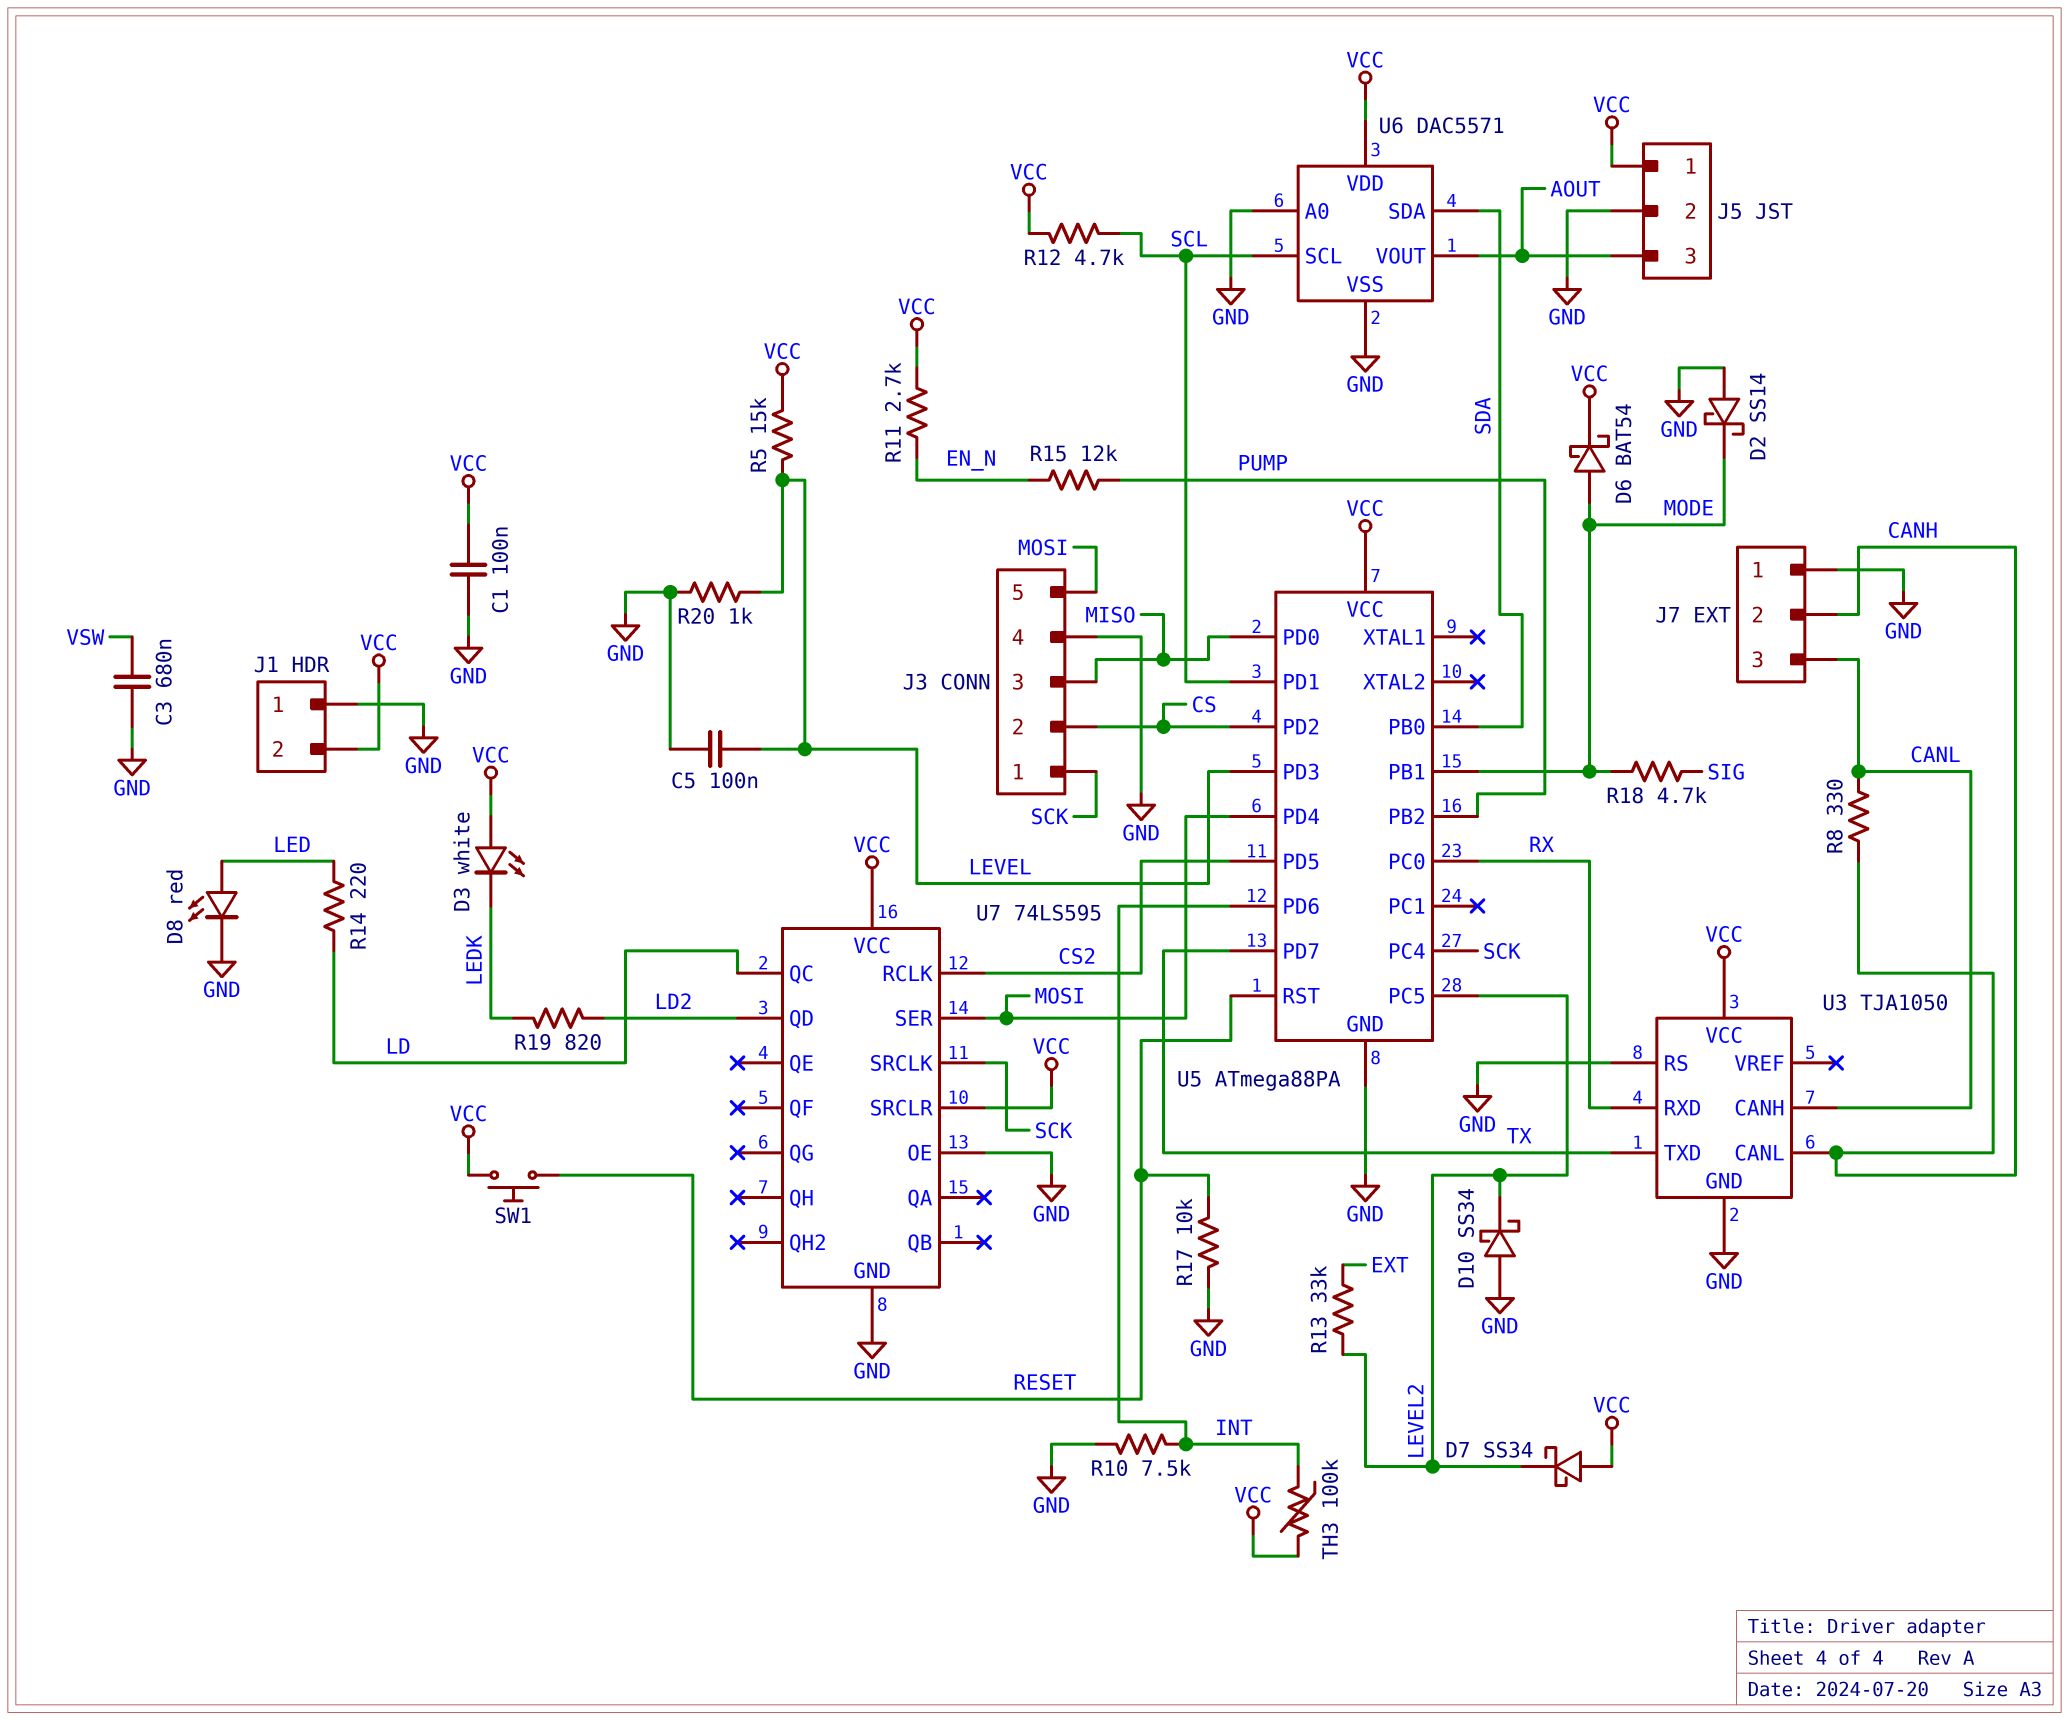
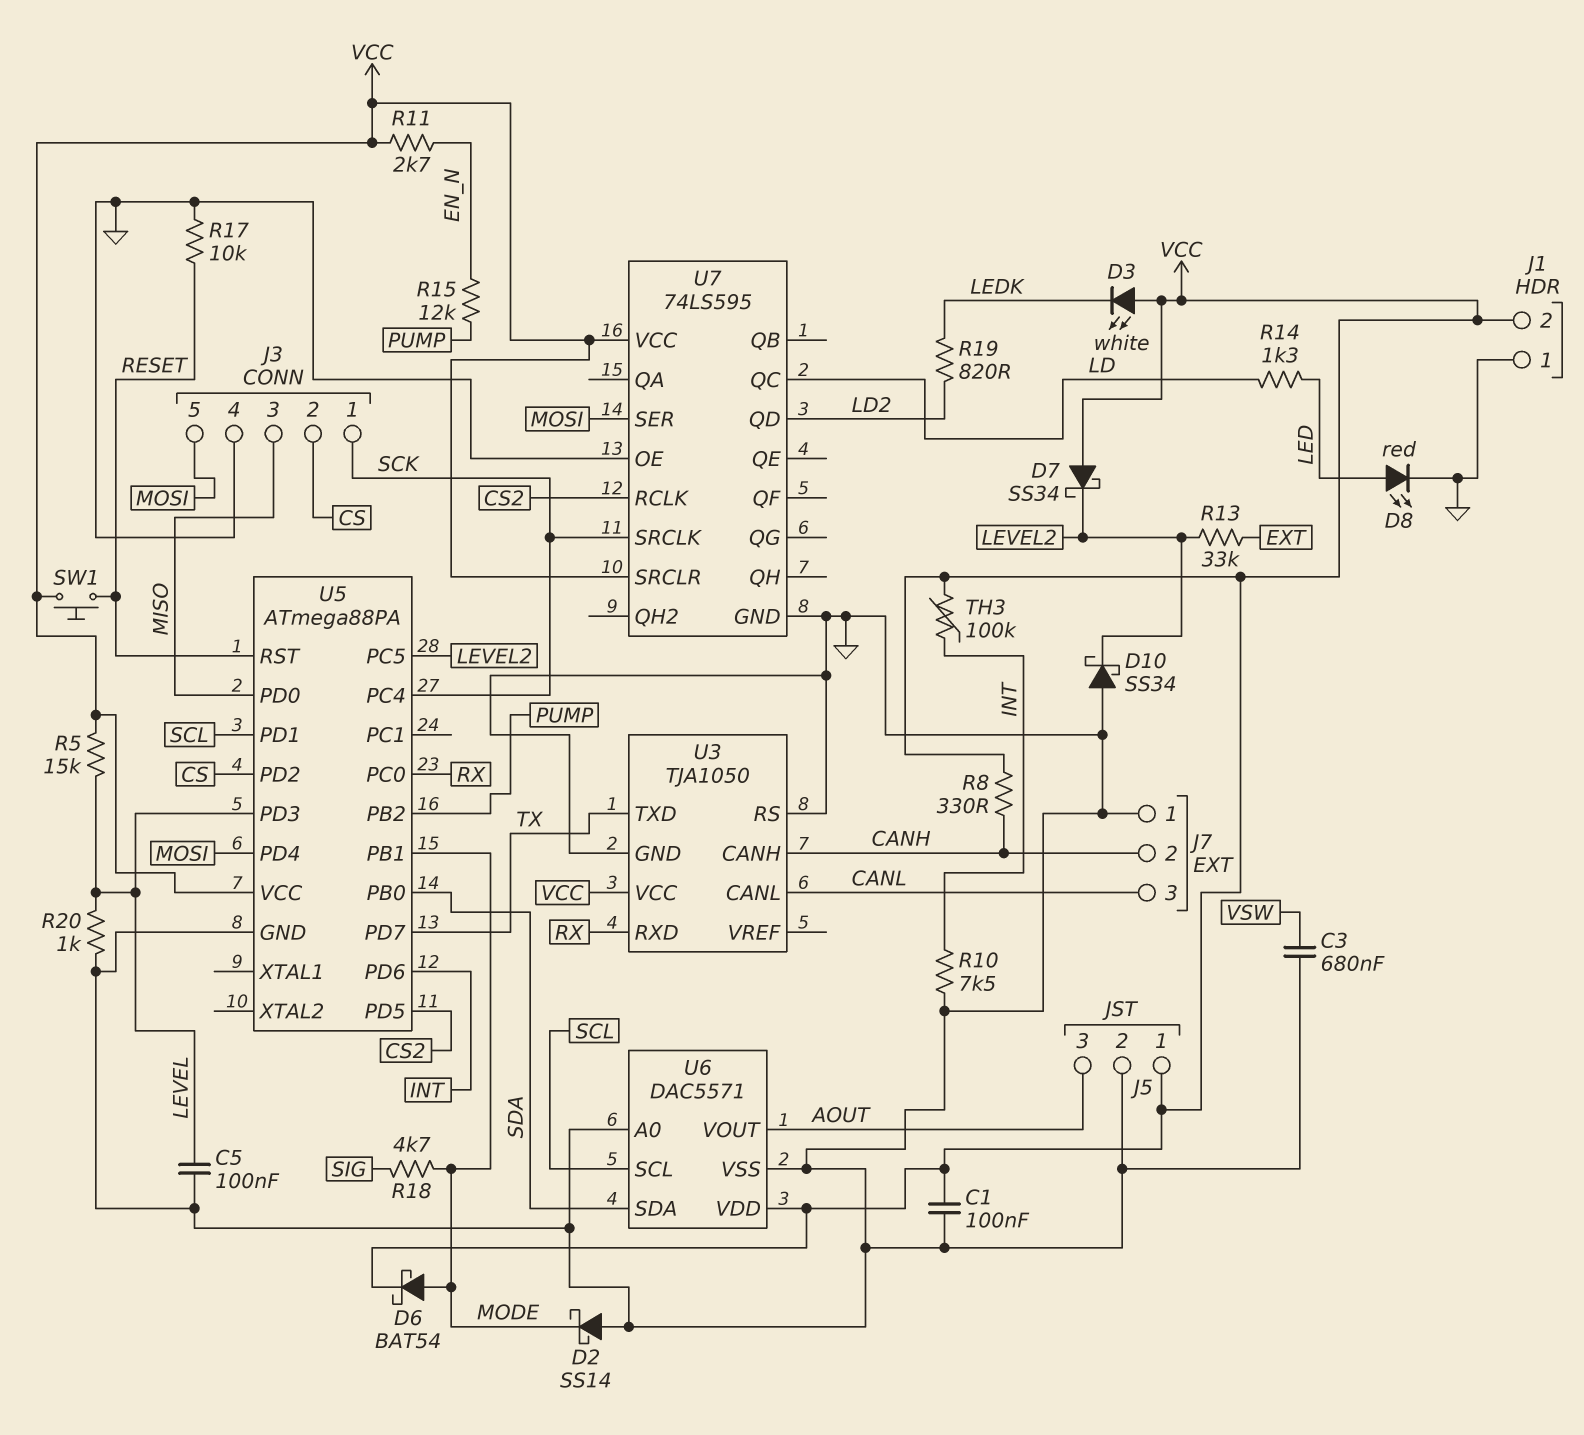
R8: 330 (CANH, CANL) -> 330 (CANH, VCC)
R12: 4.7k (SCL, VCC) -> none
R14: 220 (LD, LED) -> 1.3k (LD, LED)
U3 pin CANH: CANL -> CANH
U3 pin CANL: CANH -> CANL

